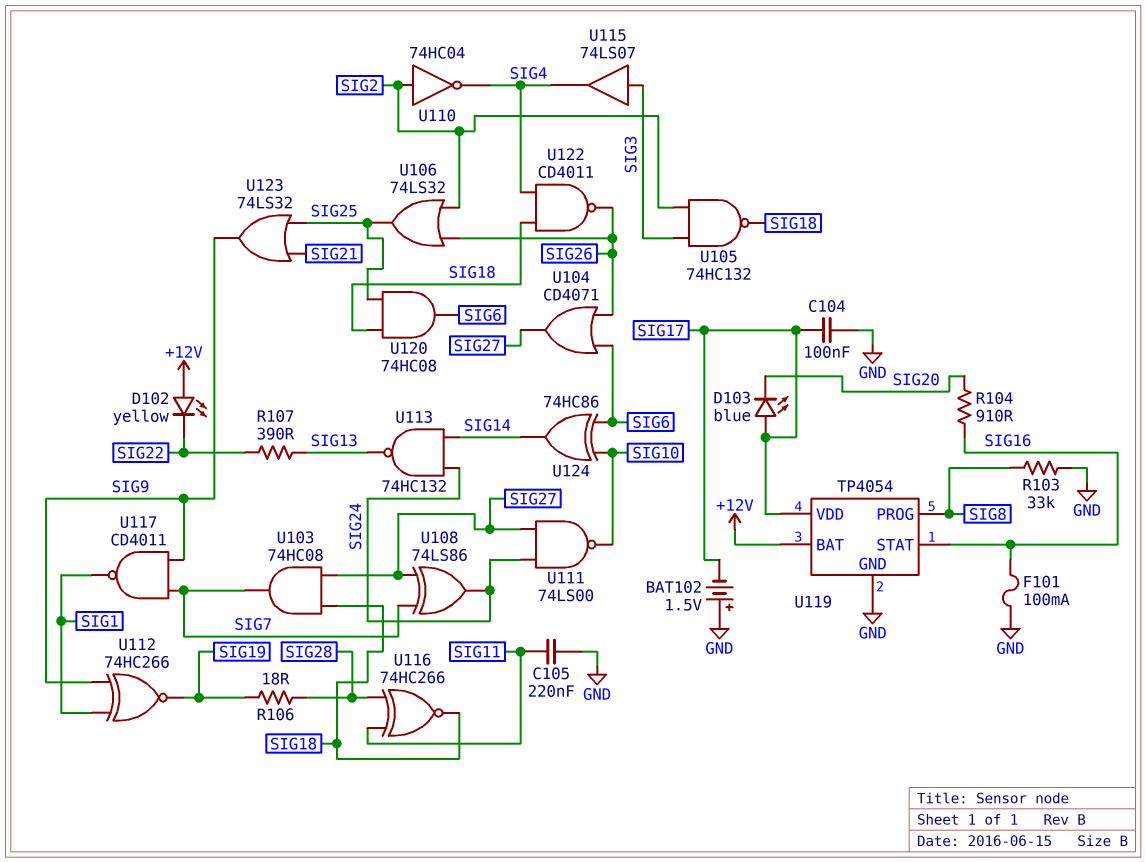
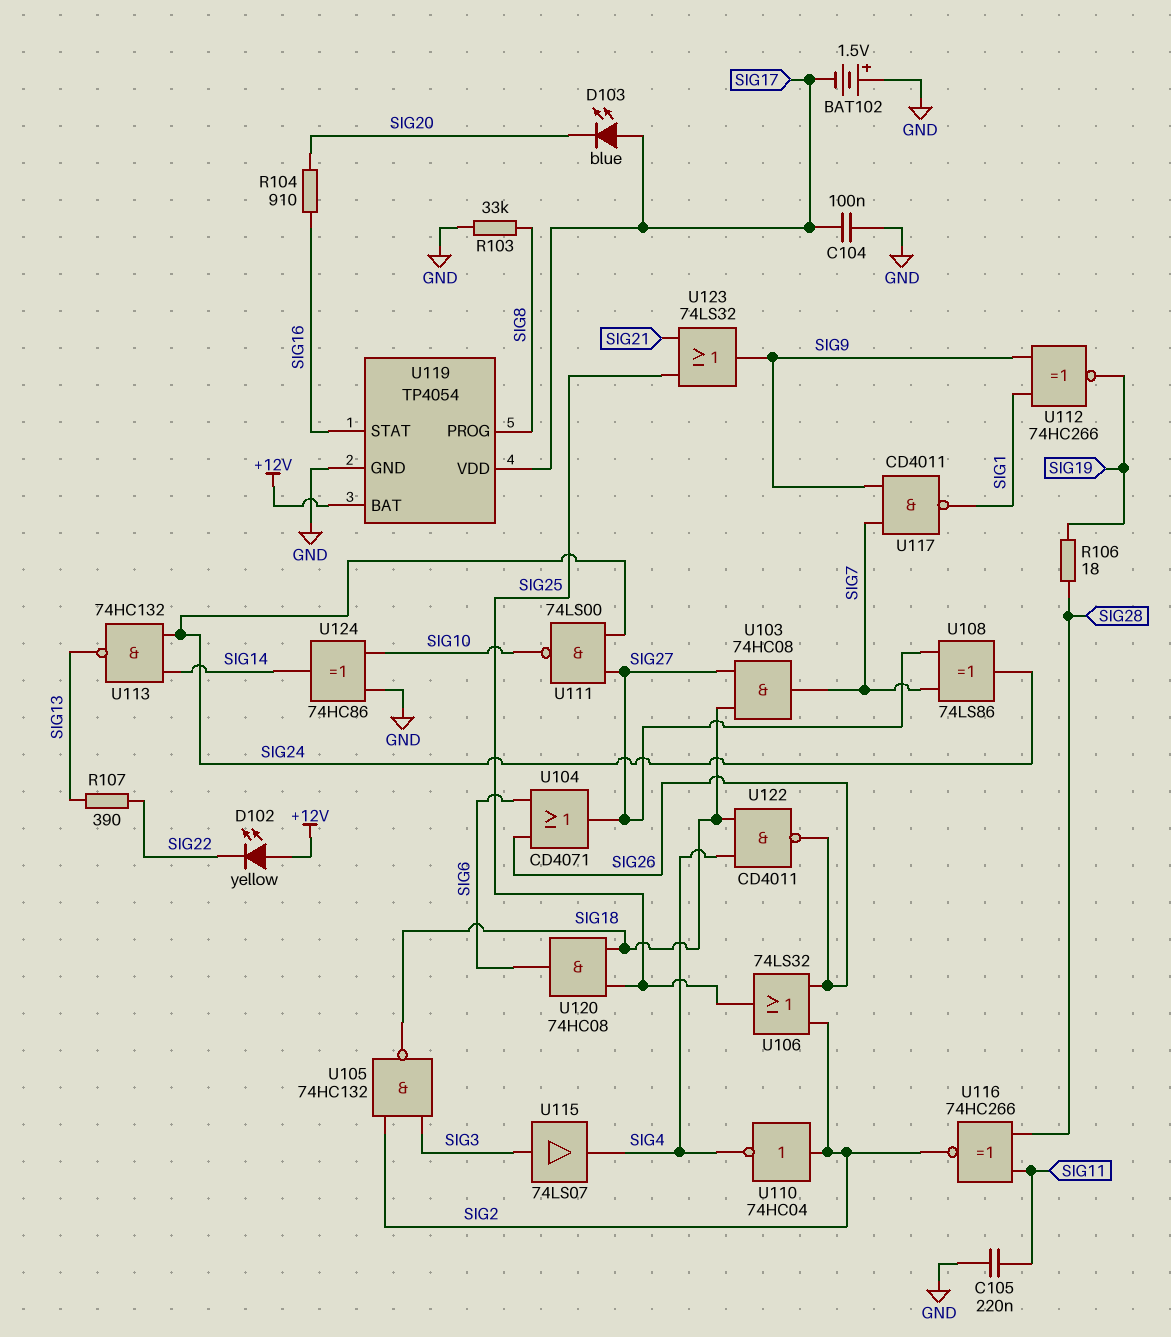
F101: 100mA (GND, SIG16) -> none
U116: XNOR 74HC266 (in SIG11, in SIG28, out SIG18) -> XNOR 74HC266 (in SIG11, in SIG28, out SIG2)
U124: XOR 74HC86 (in SIG6, in SIG10, out SIG14) -> XOR 74HC86 (in GND, in SIG10, out SIG14)

